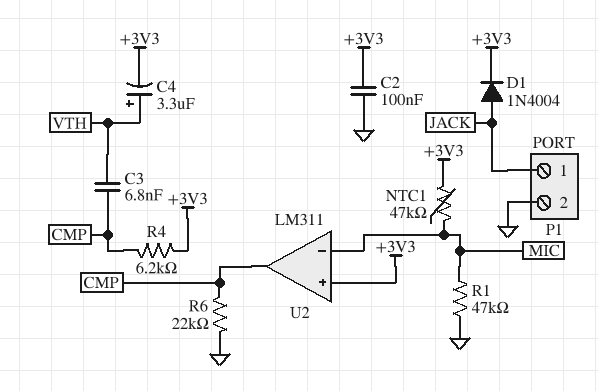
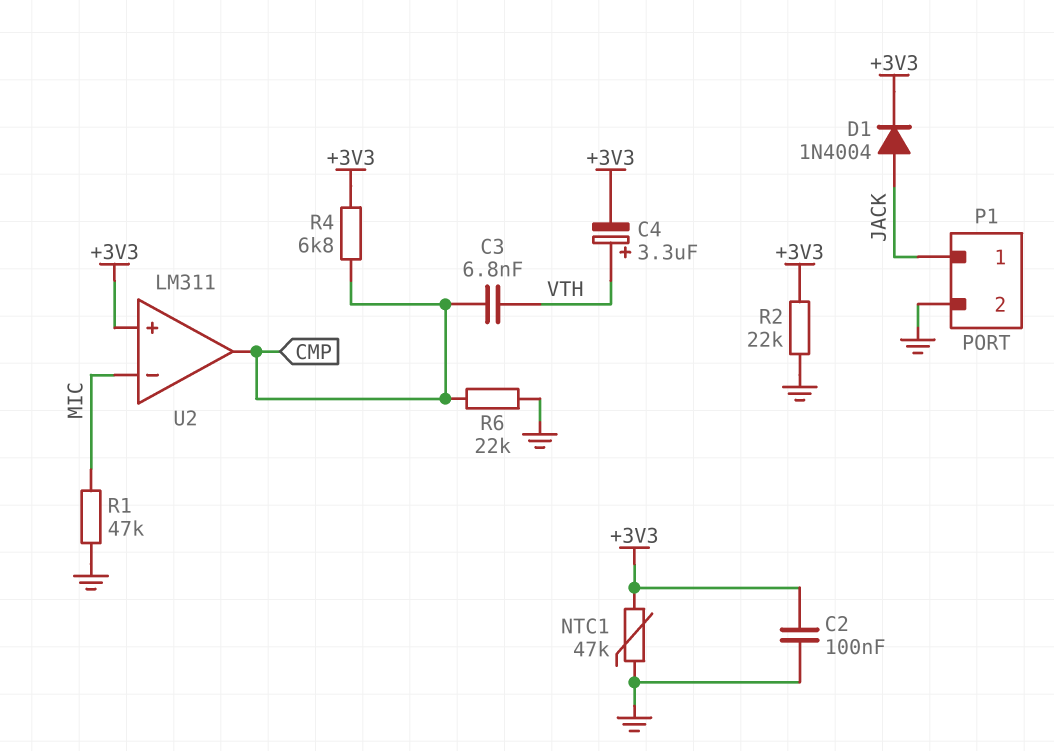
NTC1: 47k (+3V3, MIC) -> 47k (+3V3, GND)
R2: none -> 22k (+3V3, GND)
R4: 6.2k (+3V3, CMP) -> 6.8k (+3V3, CMP)

